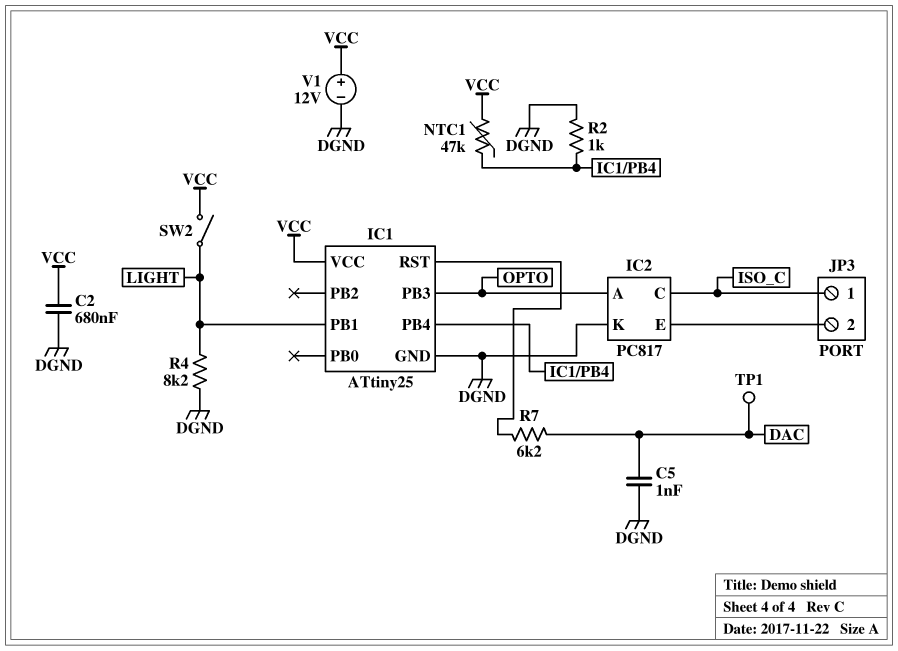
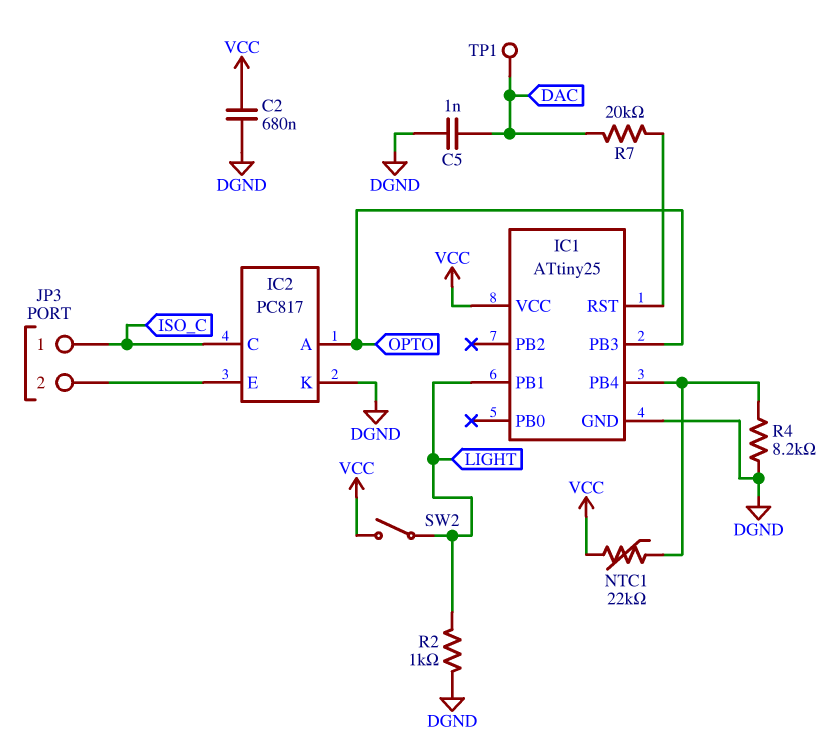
NTC1: 47k (IC1/PB4, VCC) -> 22k (IC1/PB4, VCC)
R2: 1k (DGND, IC1/PB4) -> 1k (DGND, LIGHT)
R4: 8.2k (DGND, LIGHT) -> 8.2k (DGND, IC1/PB4)
R7: 6.2k (DAC, IC1/RST) -> 20k (DAC, IC1/RST)
V1: 12V (plus VCC, minus DGND) -> none

